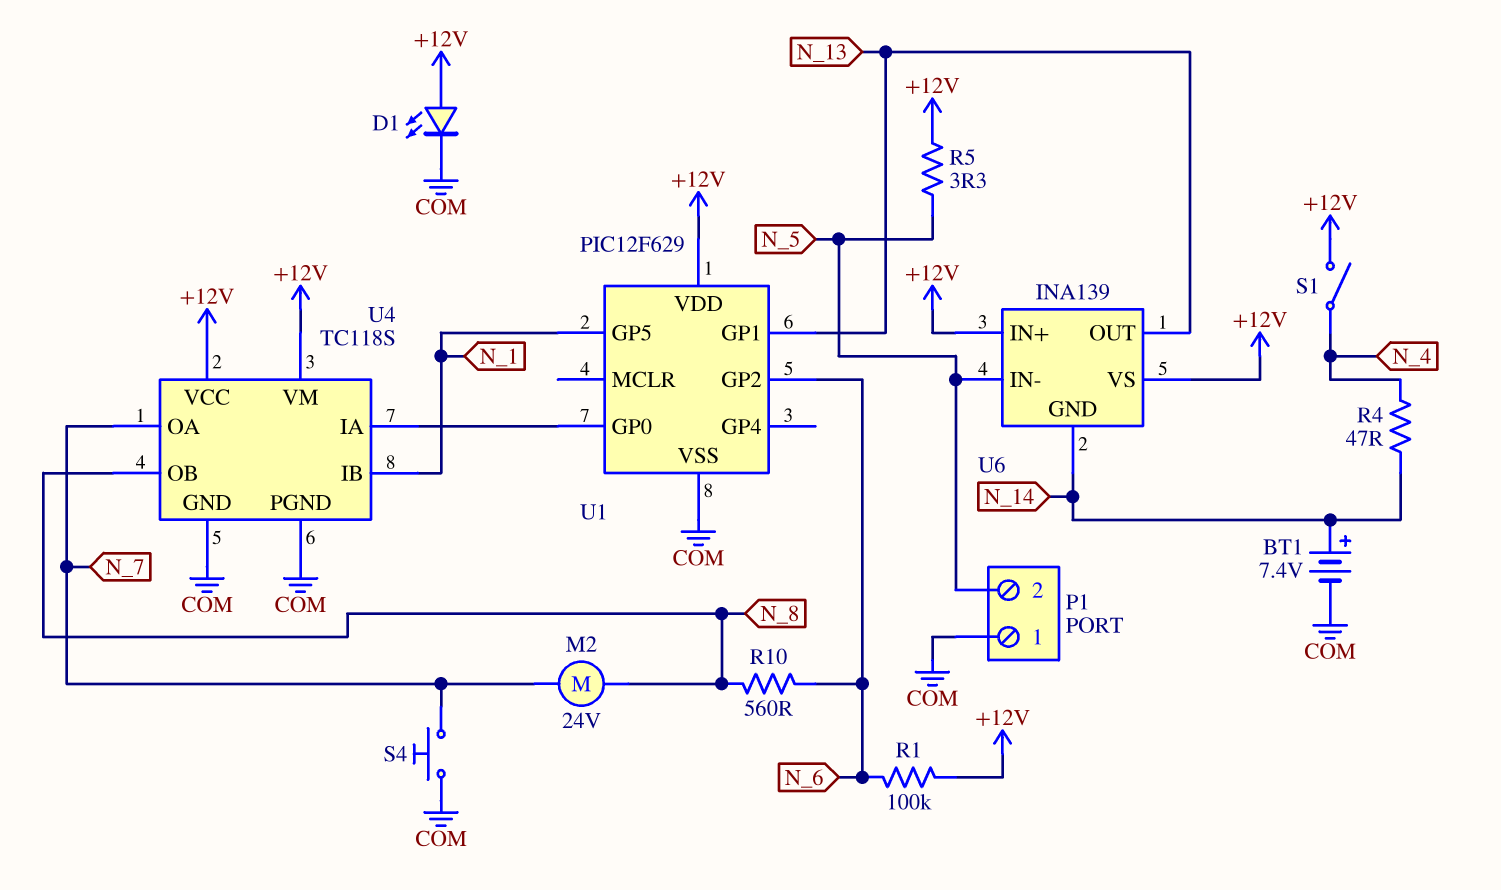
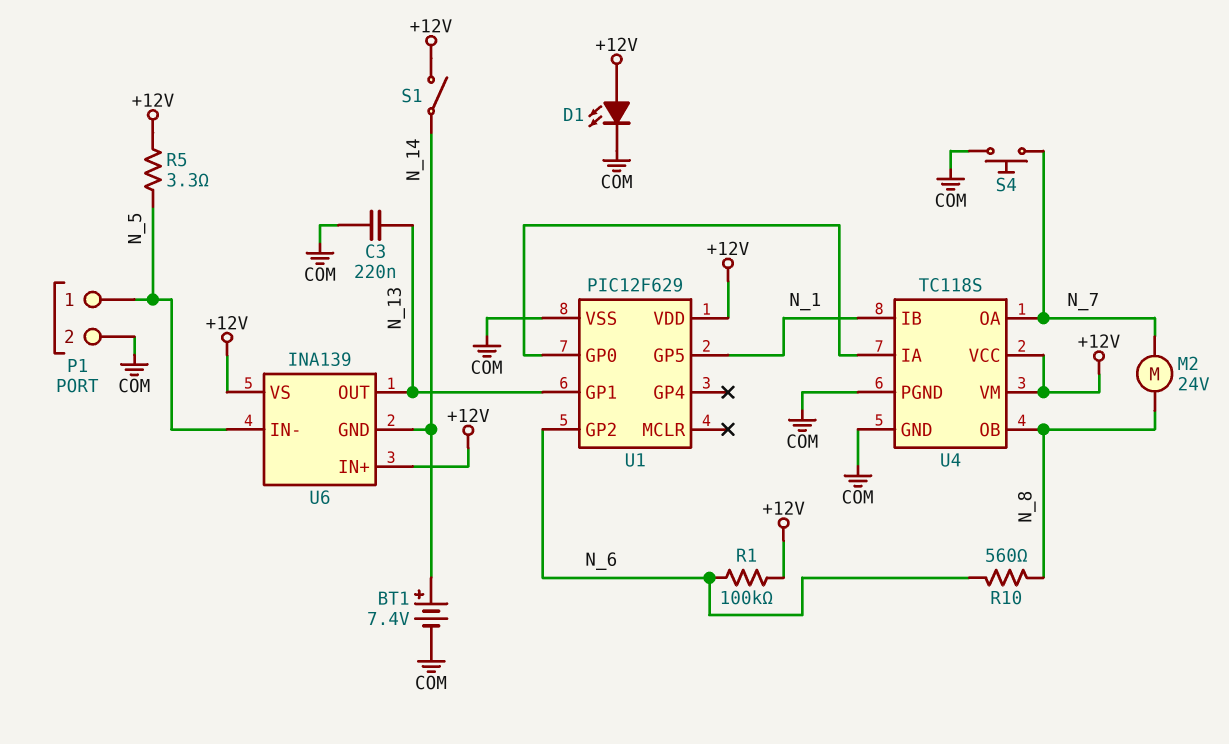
C3: none -> 220nF (COM, N_13)
P1 pin 1: COM -> N_5
P1 pin 2: N_5 -> COM
R4: 47 (N_4, N_14) -> none
S1: switch (+12V, N_4) -> switch (+12V, N_14)

